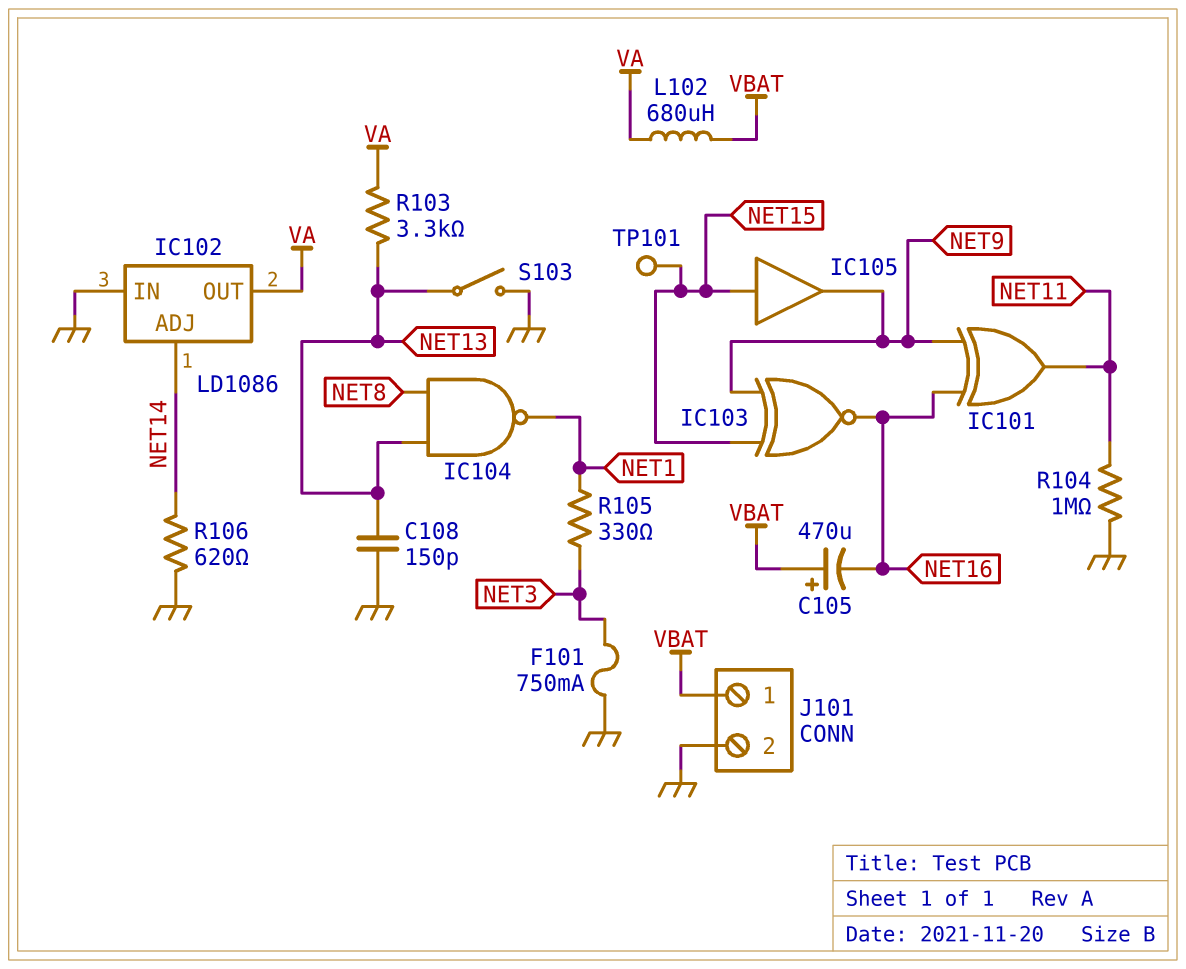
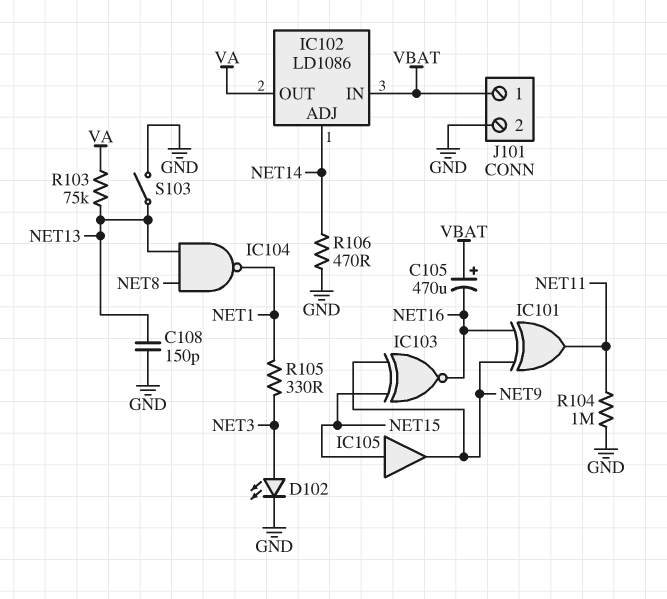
D102: none -> LED (A NET3, K GND)
F101: 750mA (GND, NET3) -> none
IC102 pin IN: GND -> VBAT
L102: 680uH (VA, VBAT) -> none
R103: 3.3k (NET13, VA) -> 75k (NET13, VA)
R106: 620 (GND, NET14) -> 470 (GND, NET14)
TP101: test point (NET15) -> none

